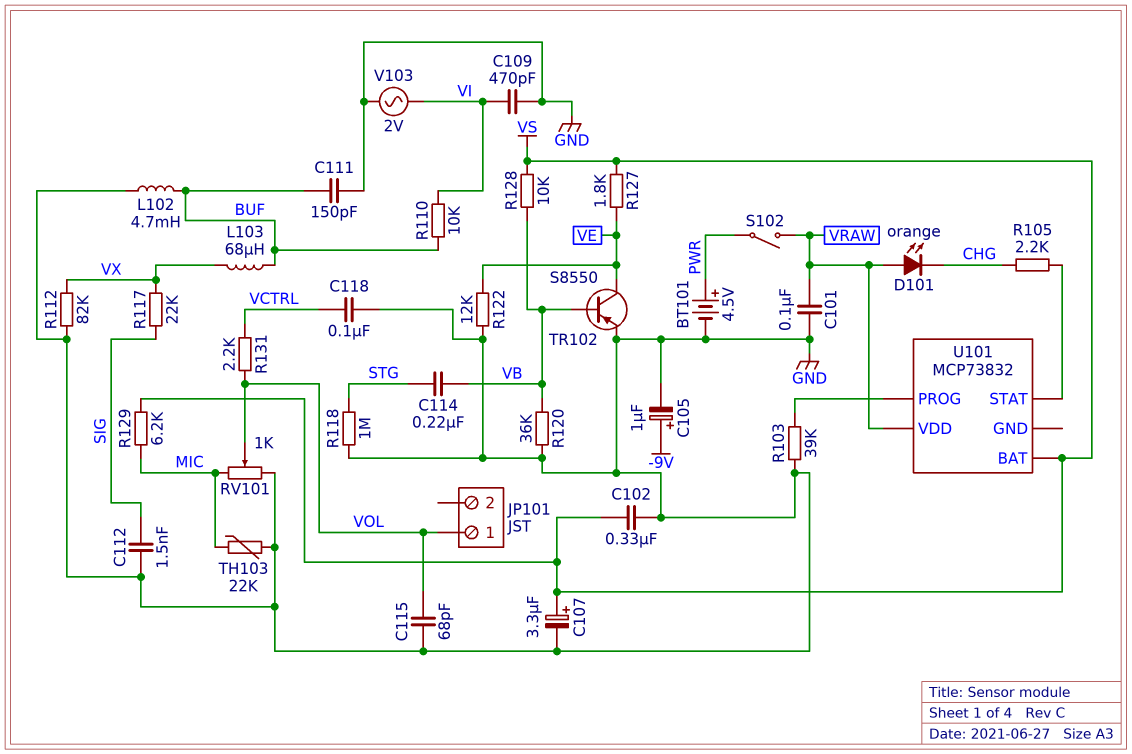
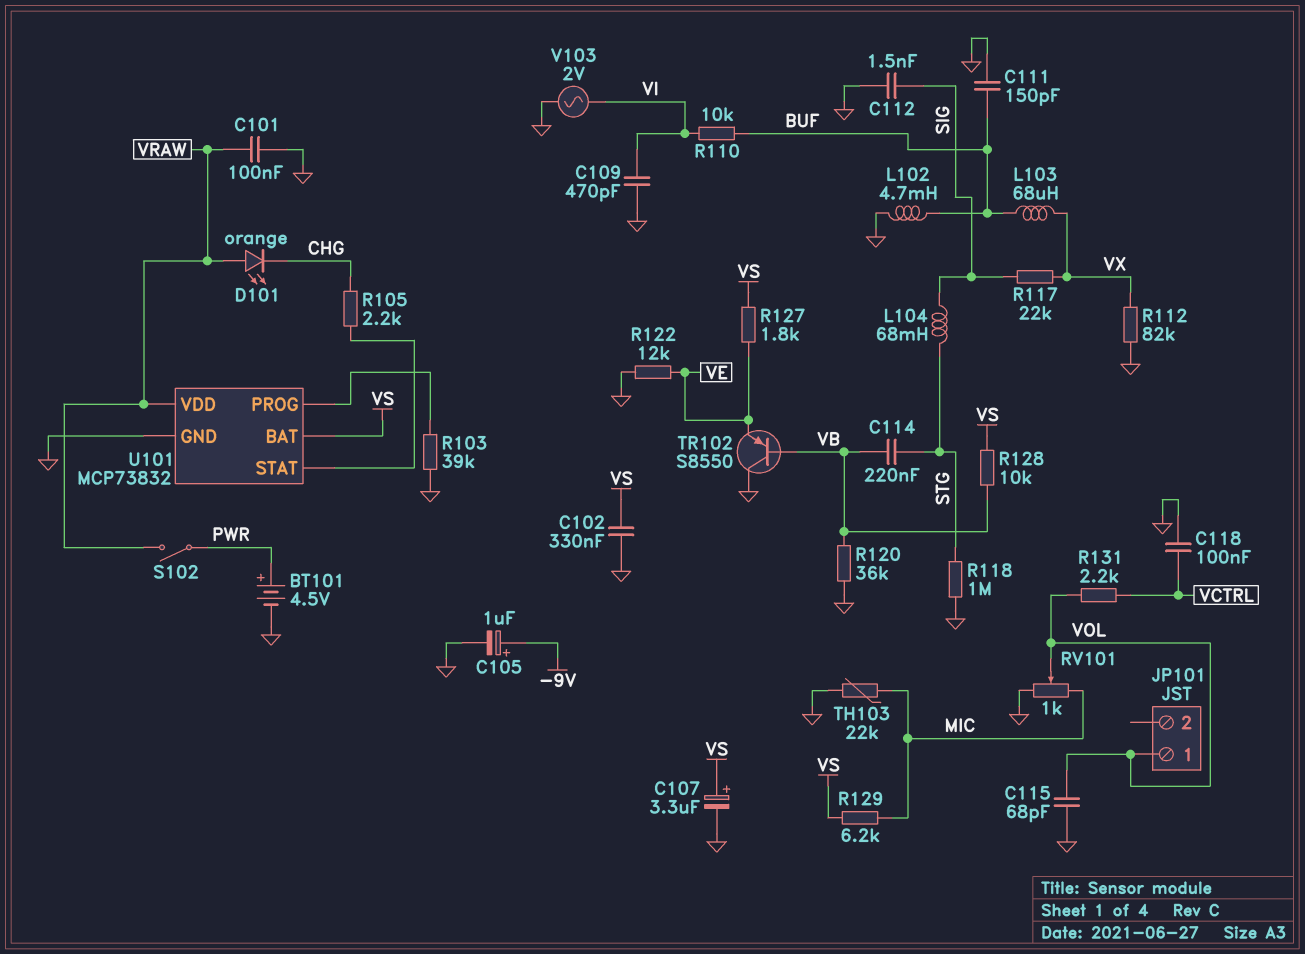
L104: none -> 68mH (SIG, STG)
TR102: PNP S8550 (B VB, C VE, E GND) -> PNP S8550 (B VB, C GND, E VE)
U101 pin GND: none -> GND

